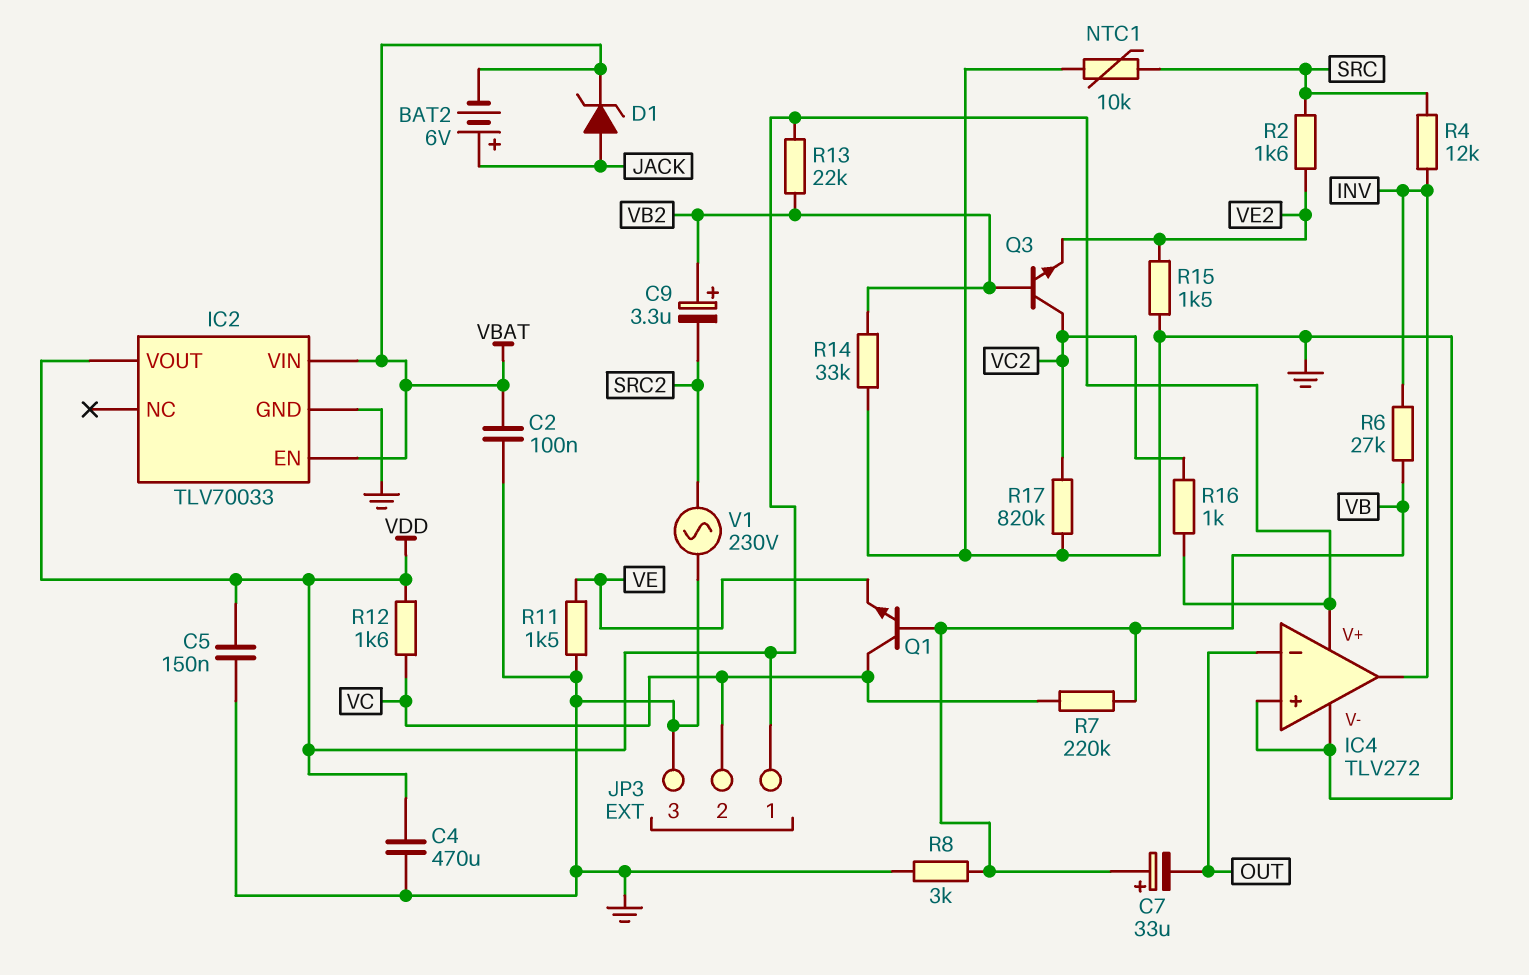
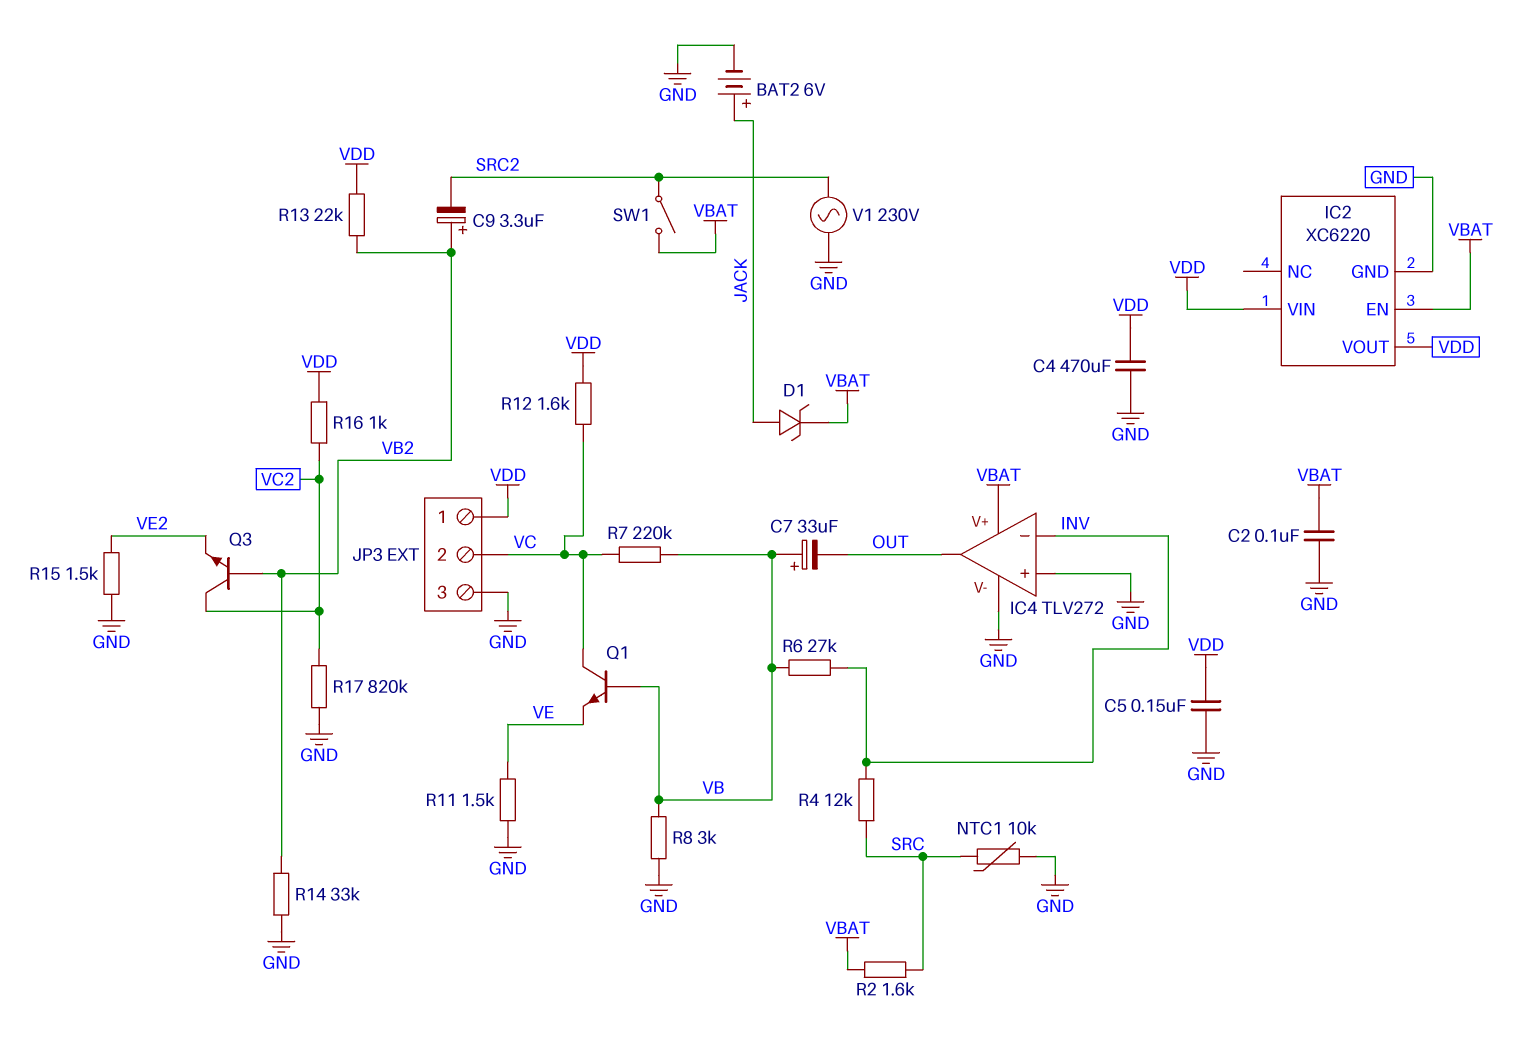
BAT2: 6V (plus JACK, minus VBAT) -> 6V (plus JACK, minus GND)
IC2: TLV70033 -> XC6220
IC2 pin VIN: VBAT -> VDD
IC4 pin V+: VDD -> VBAT
IC4 pin in-: OUT -> INV
IC4 pin out: INV -> OUT
R2: 1.6k (SRC, VE2) -> 1.6k (SRC, VBAT)
SW1: none -> switch (SRC2, VBAT)

